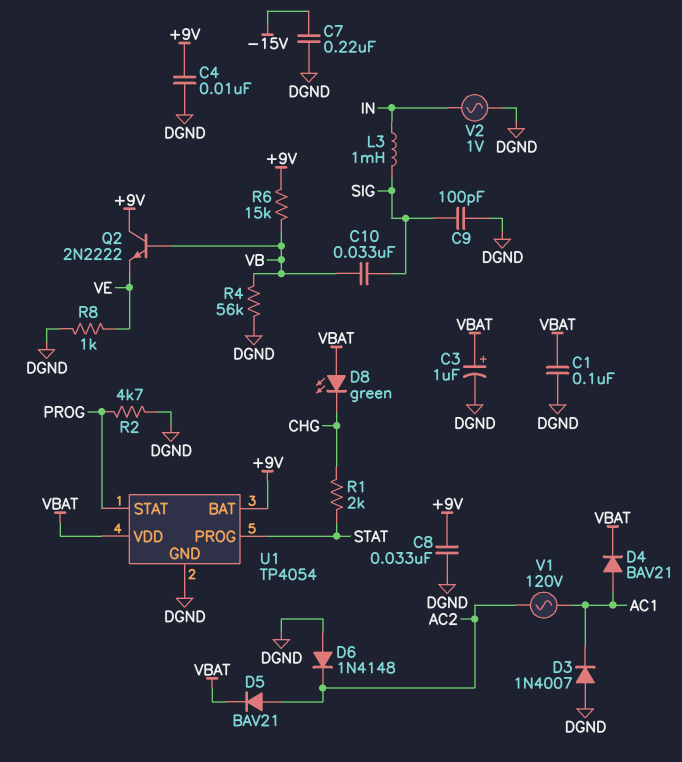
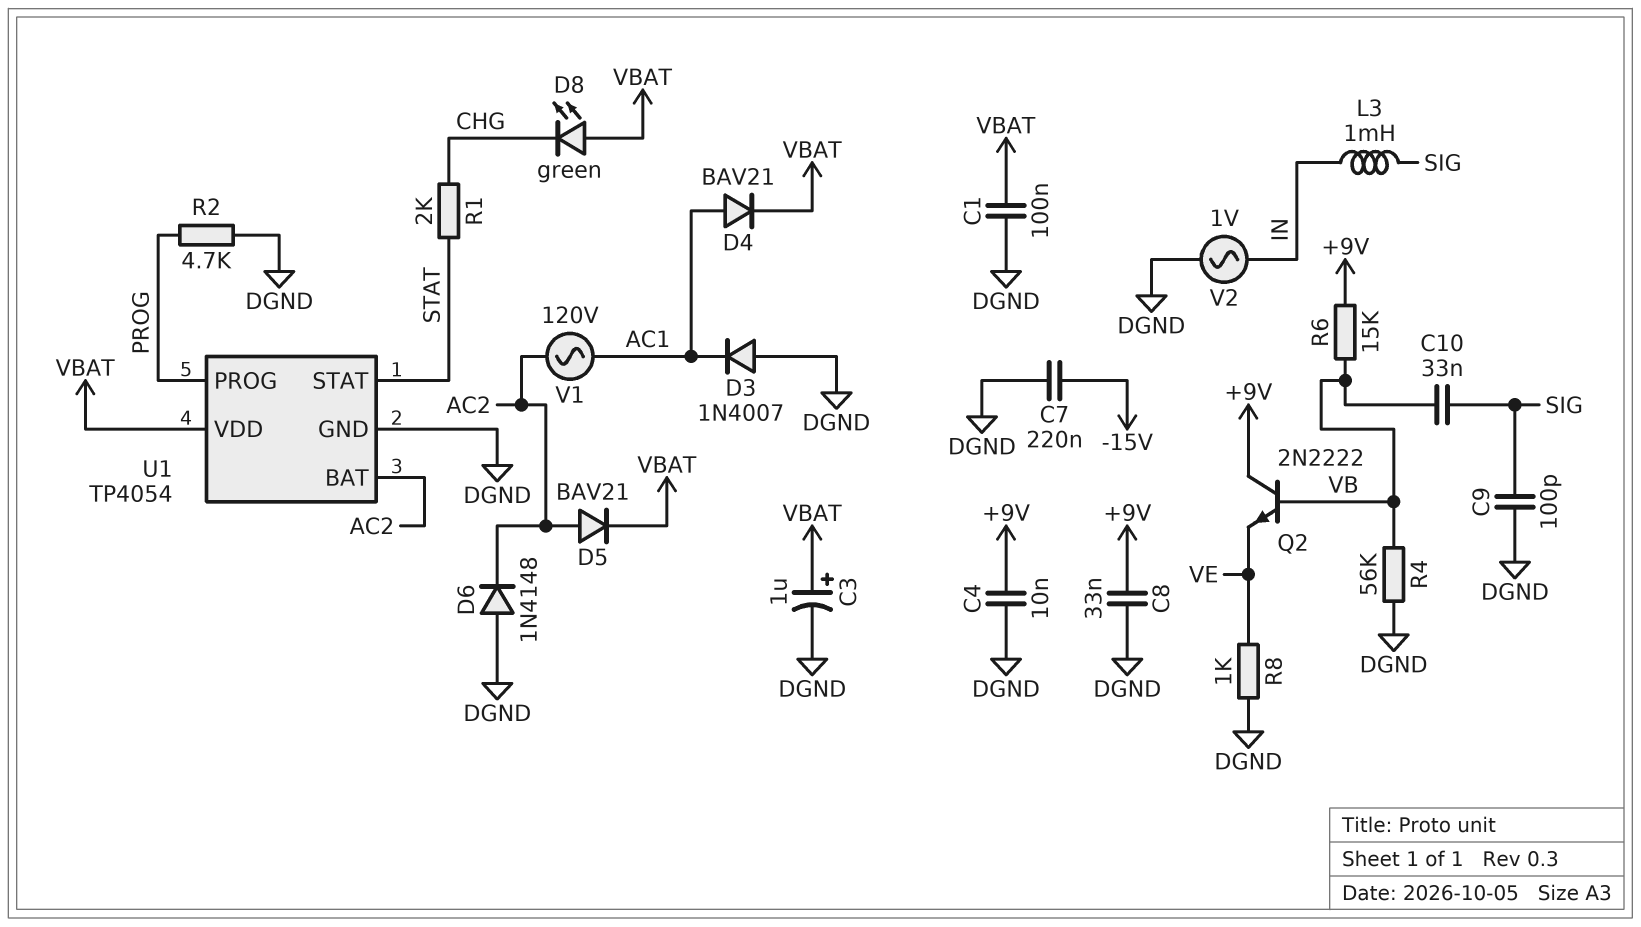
U1 pin BAT: +9V -> AC2
U1 pin PROG: STAT -> PROG
U1 pin STAT: PROG -> STAT

